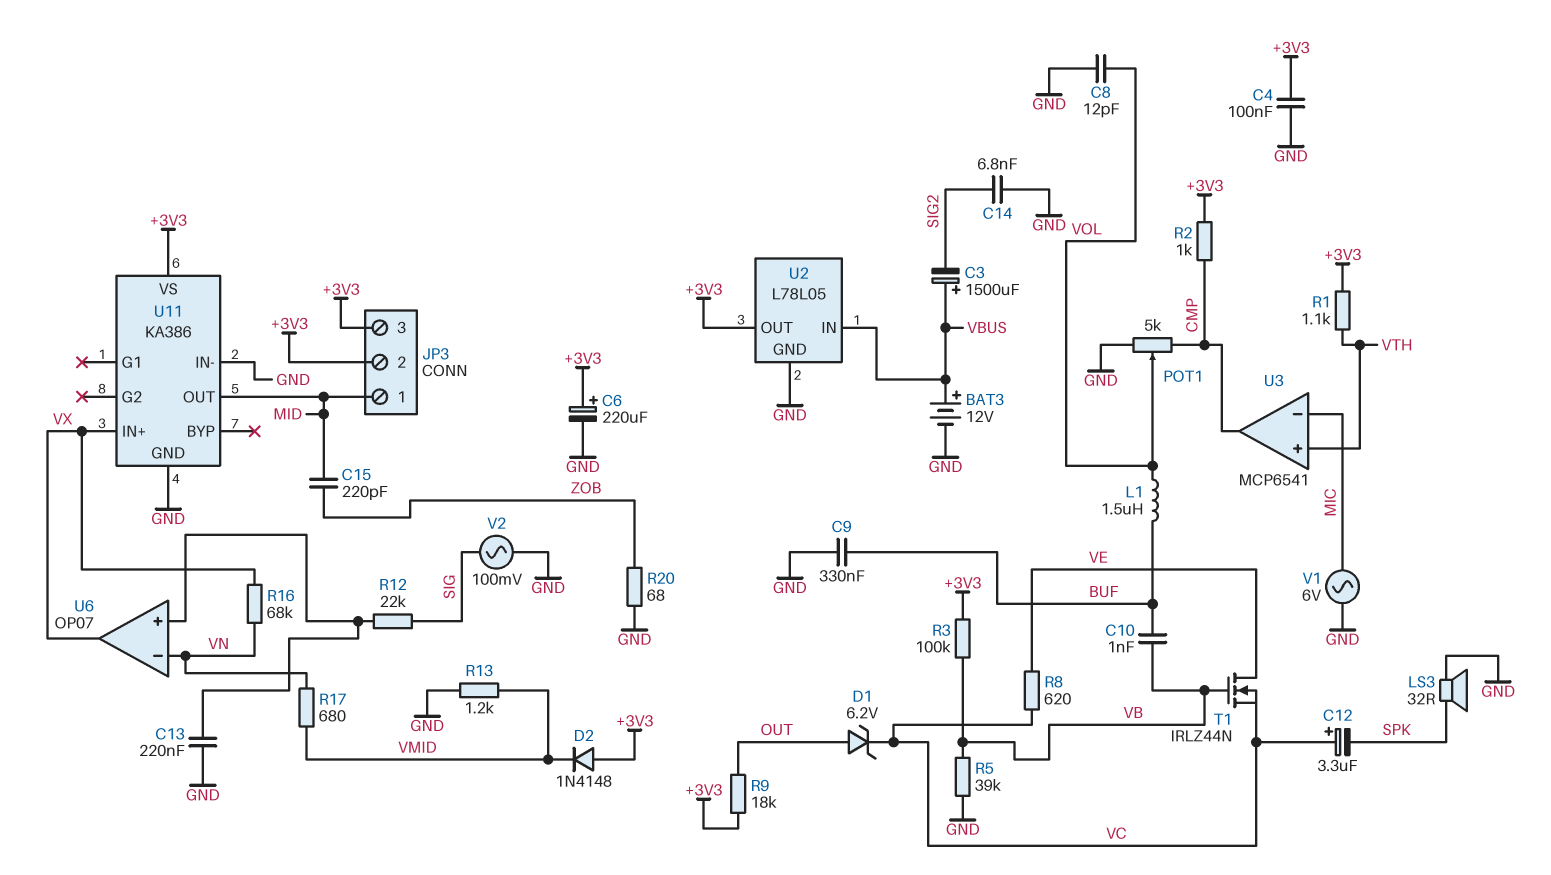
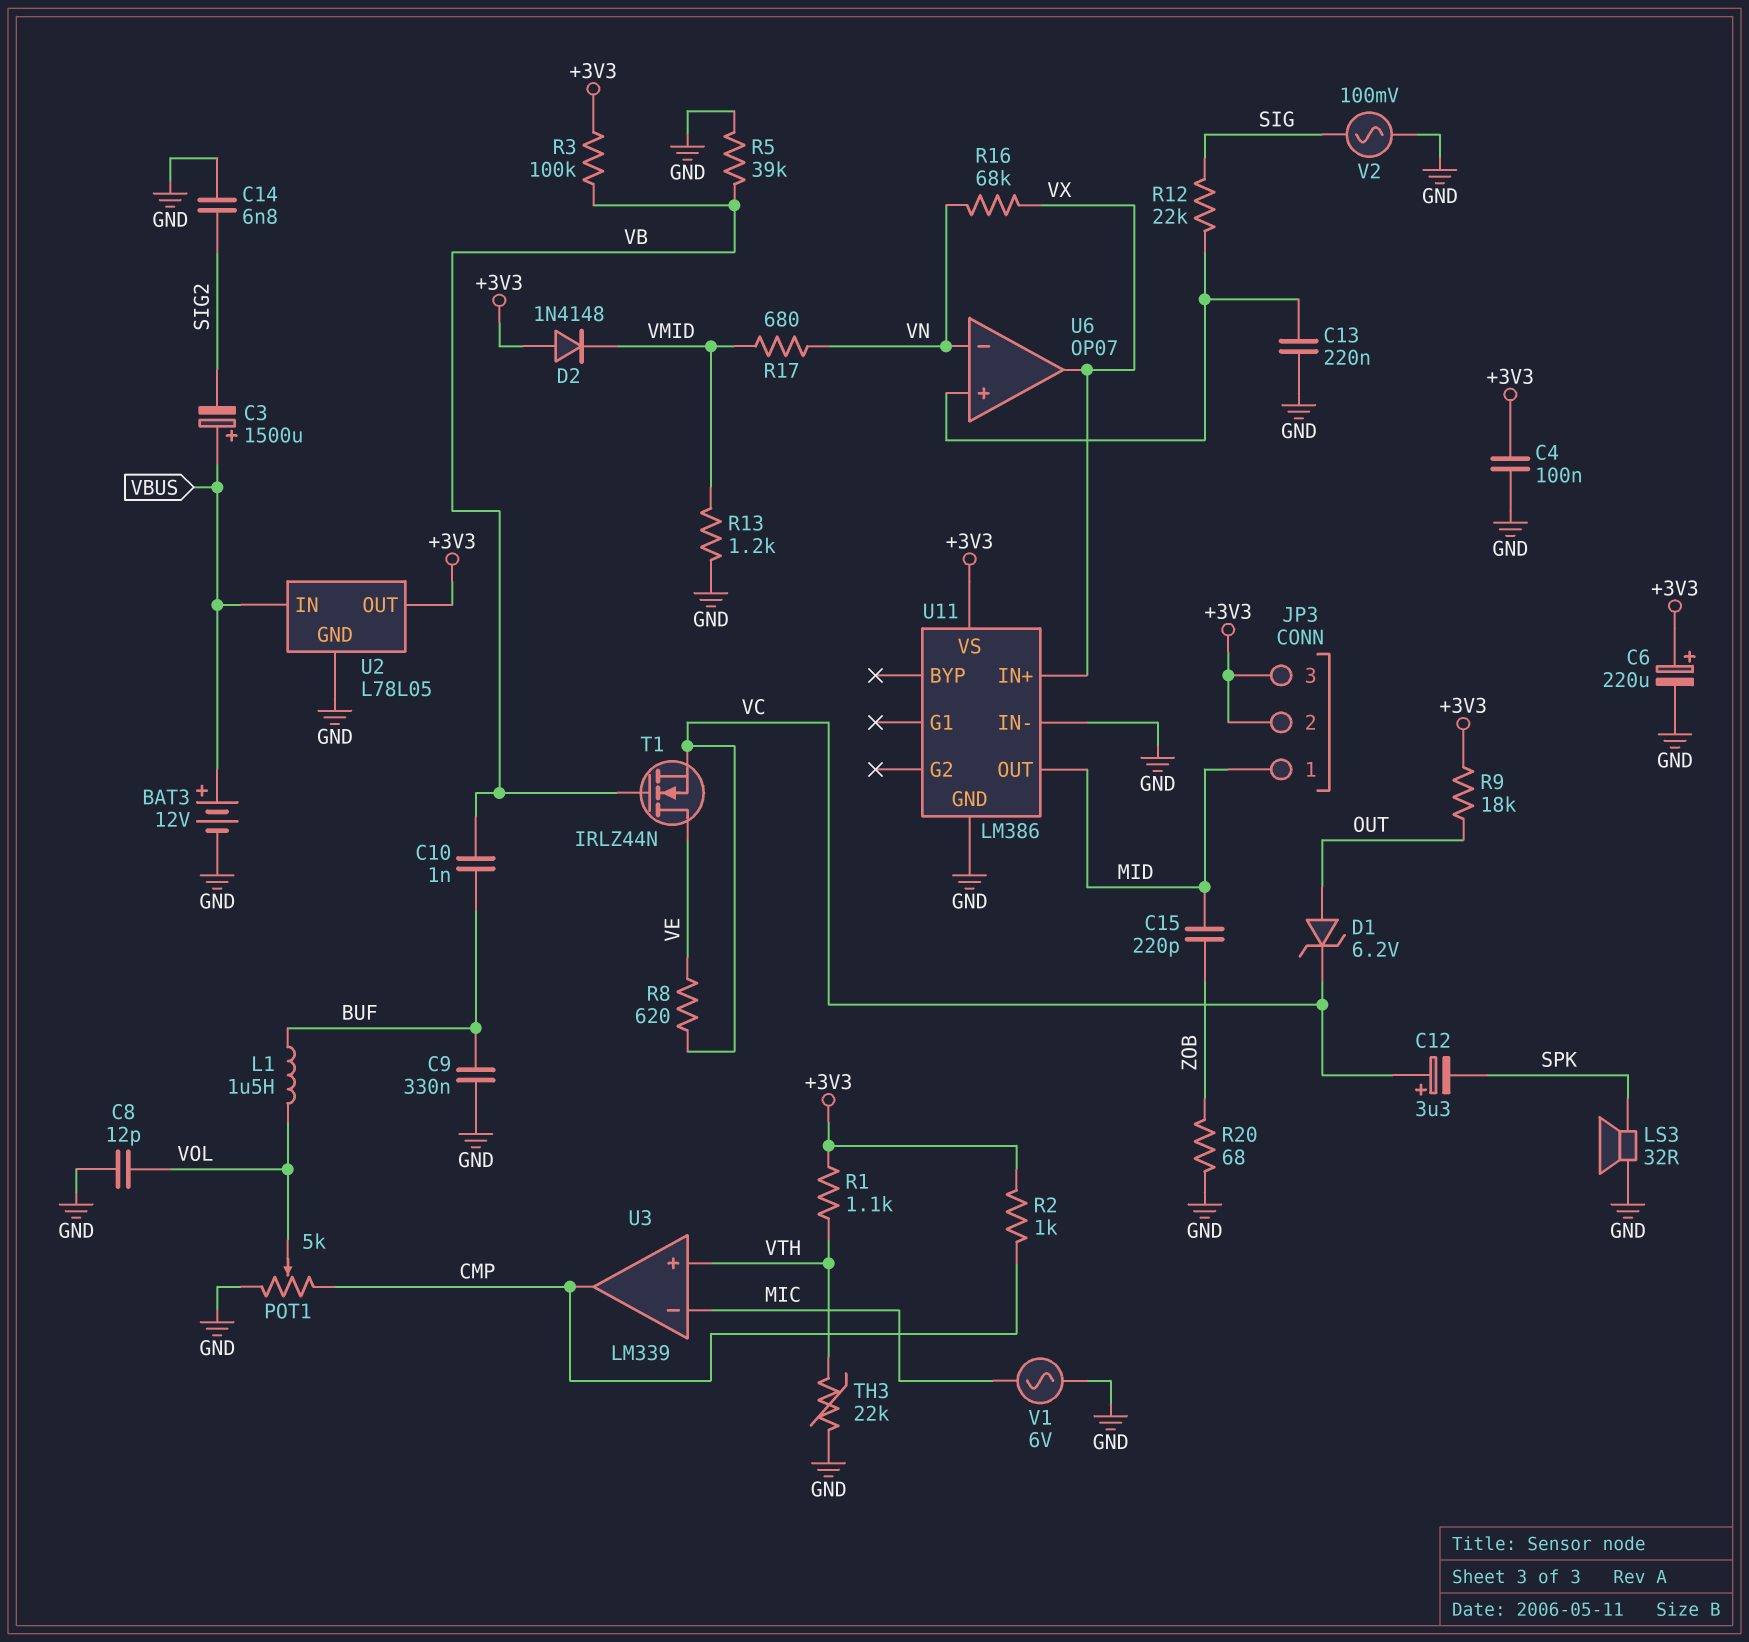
TH3: none -> 22k (GND, VTH)
U3: MCP6541 -> LM339
U11: KA386 -> LM386

